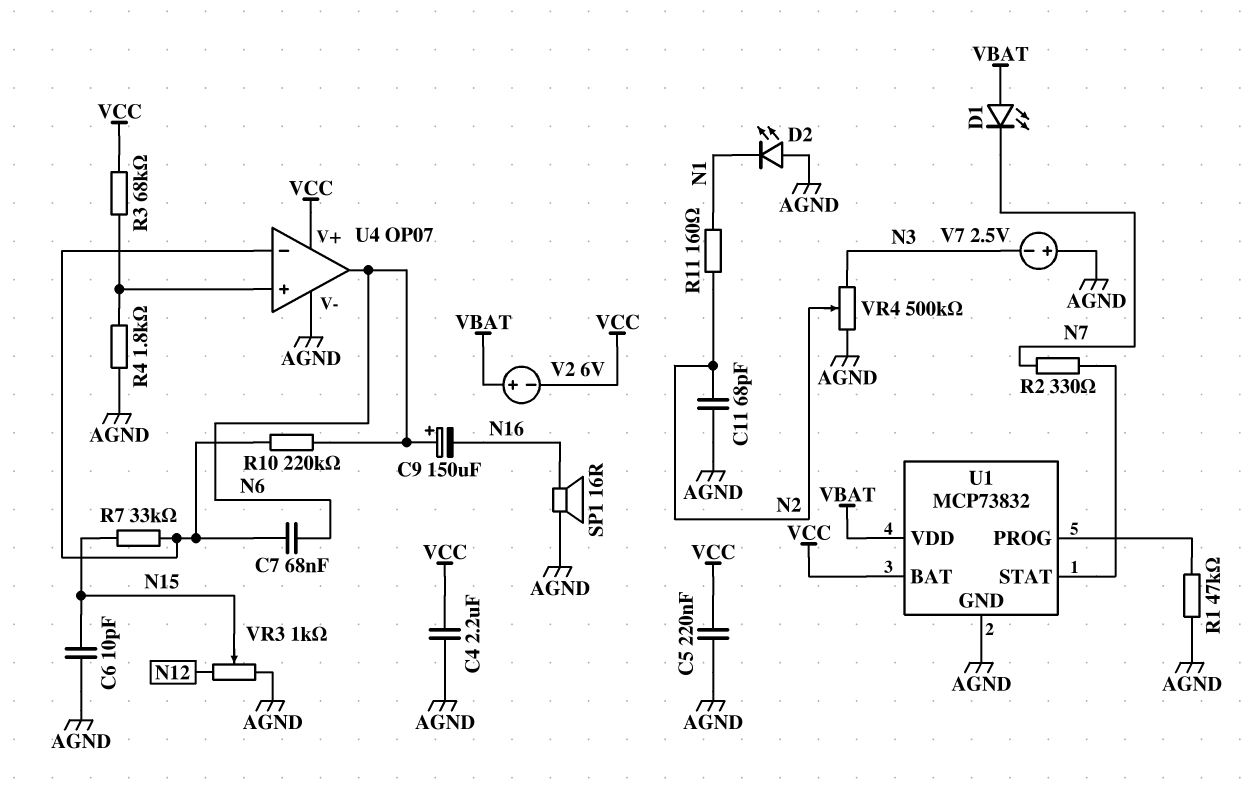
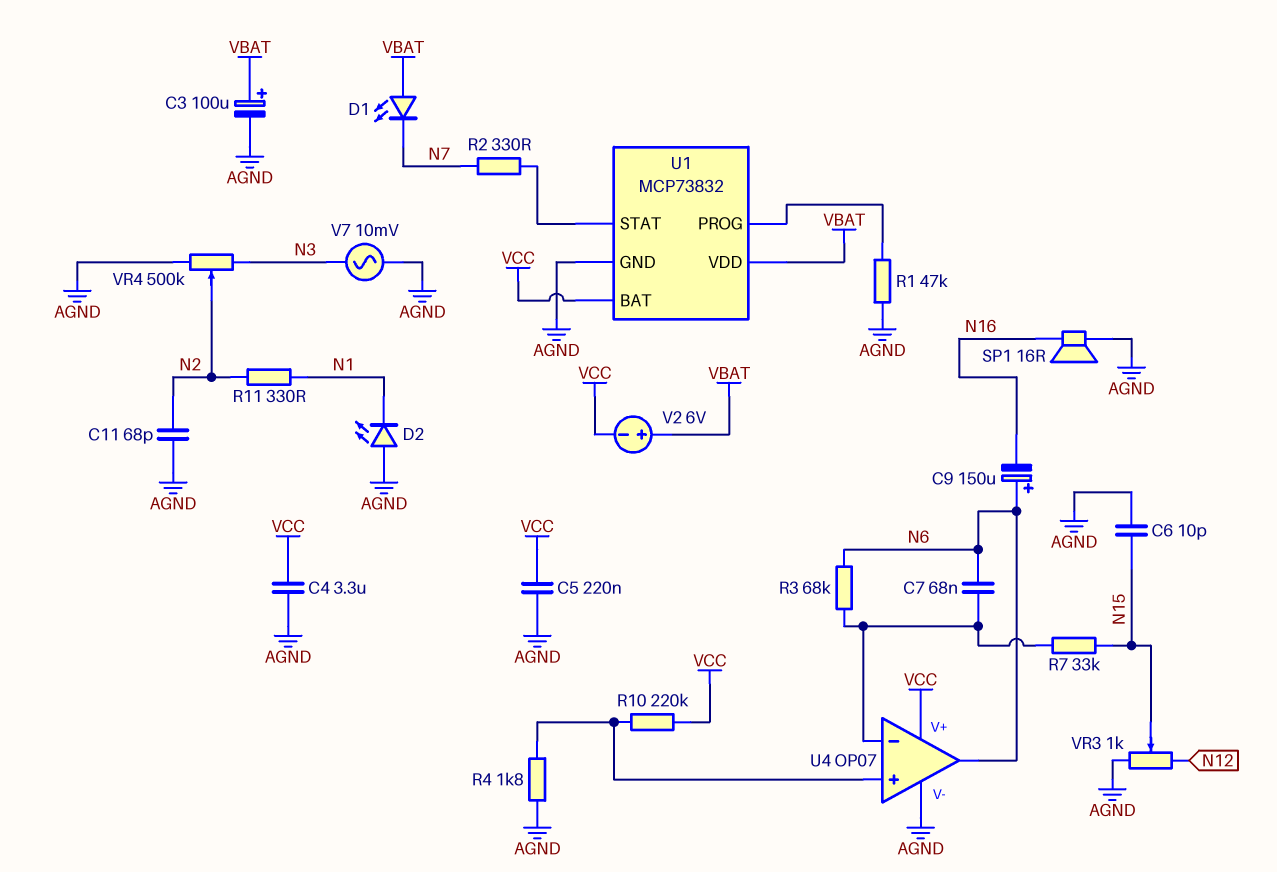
C3: none -> 100uF (plus VBAT, minus AGND)
C4: 2.2uF (AGND, VCC) -> 3.3uF (AGND, VCC)
R3: 68k (U4/in+, VCC) -> 68k (N6, U4/in-)
R10: 220k (N6, U4/in-) -> 220k (U4/in+, VCC)
R11: 160 (N1, N2) -> 330 (N1, N2)
V7: 2.5V (plus AGND, minus N3) -> AC 10mV (AGND, N3)

